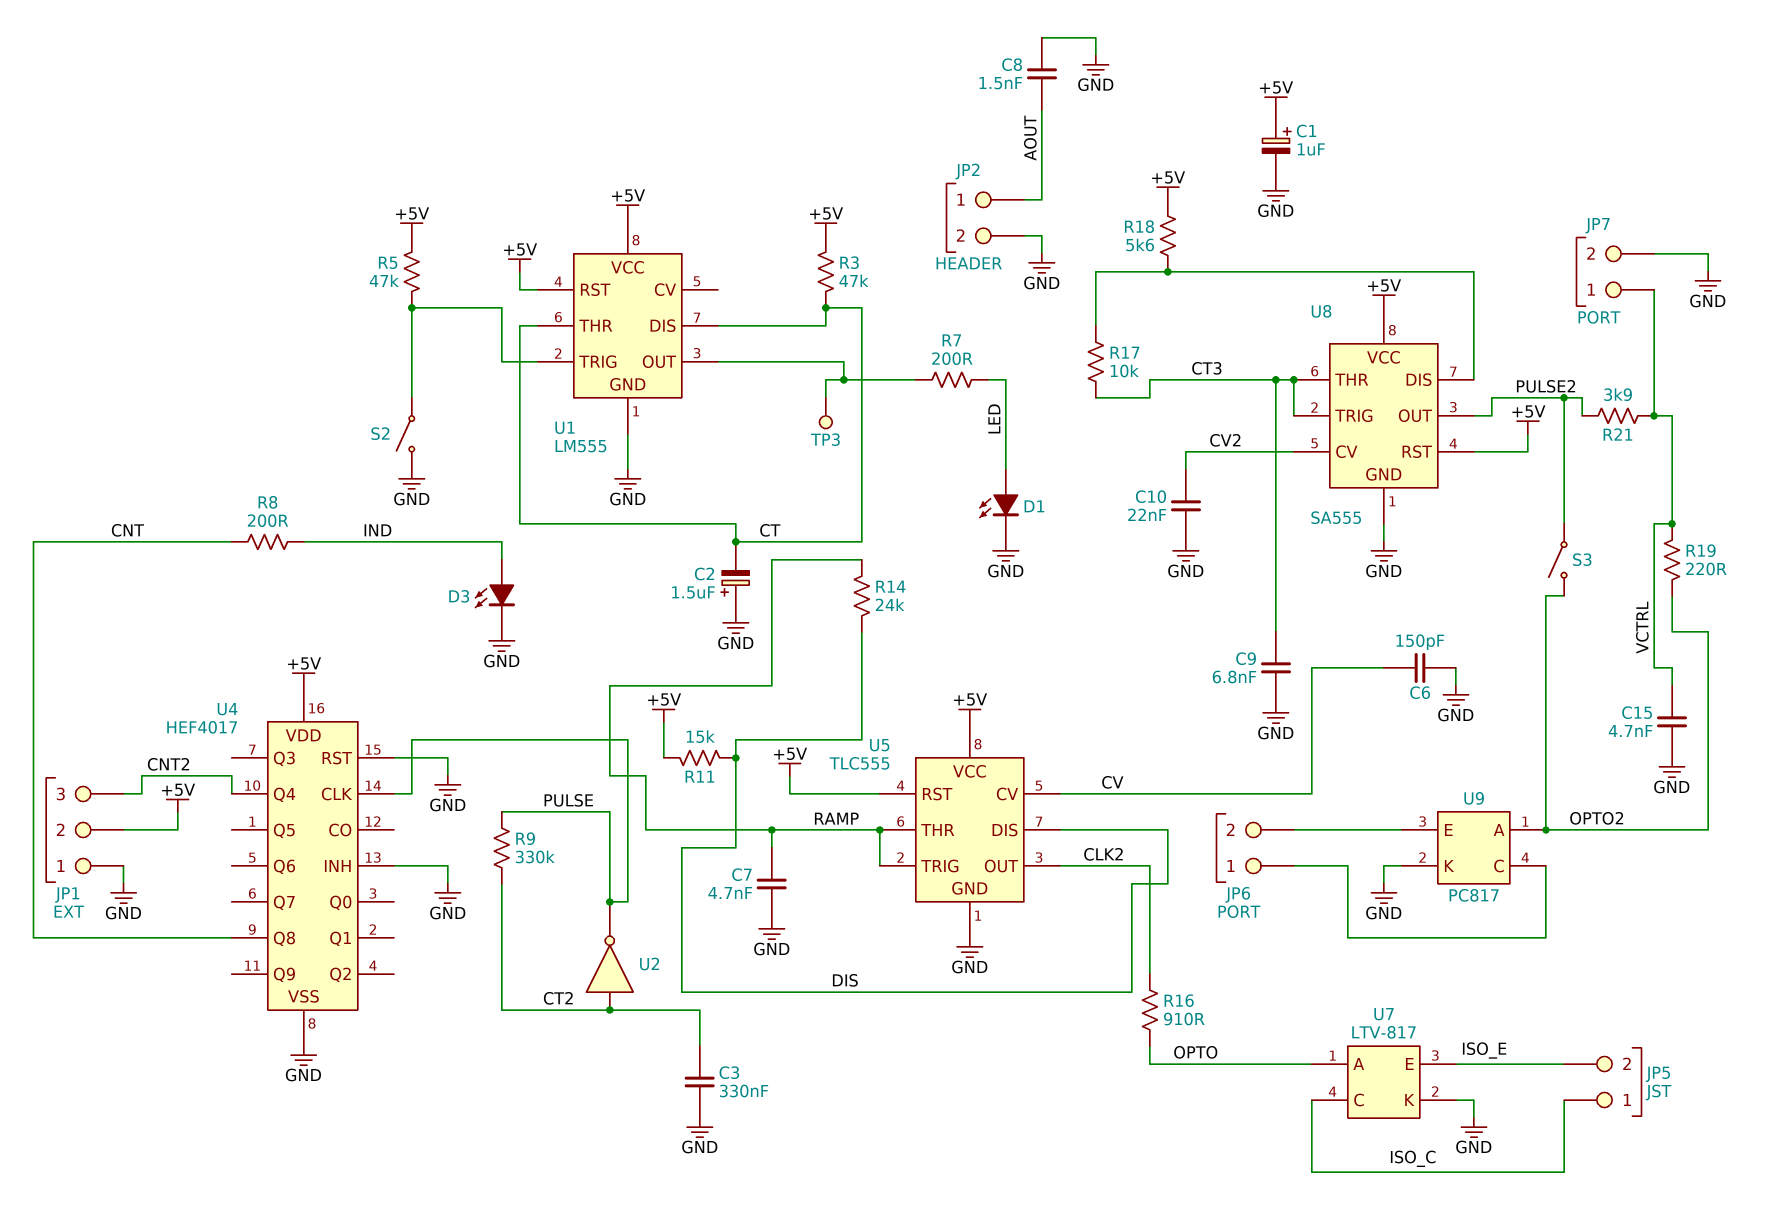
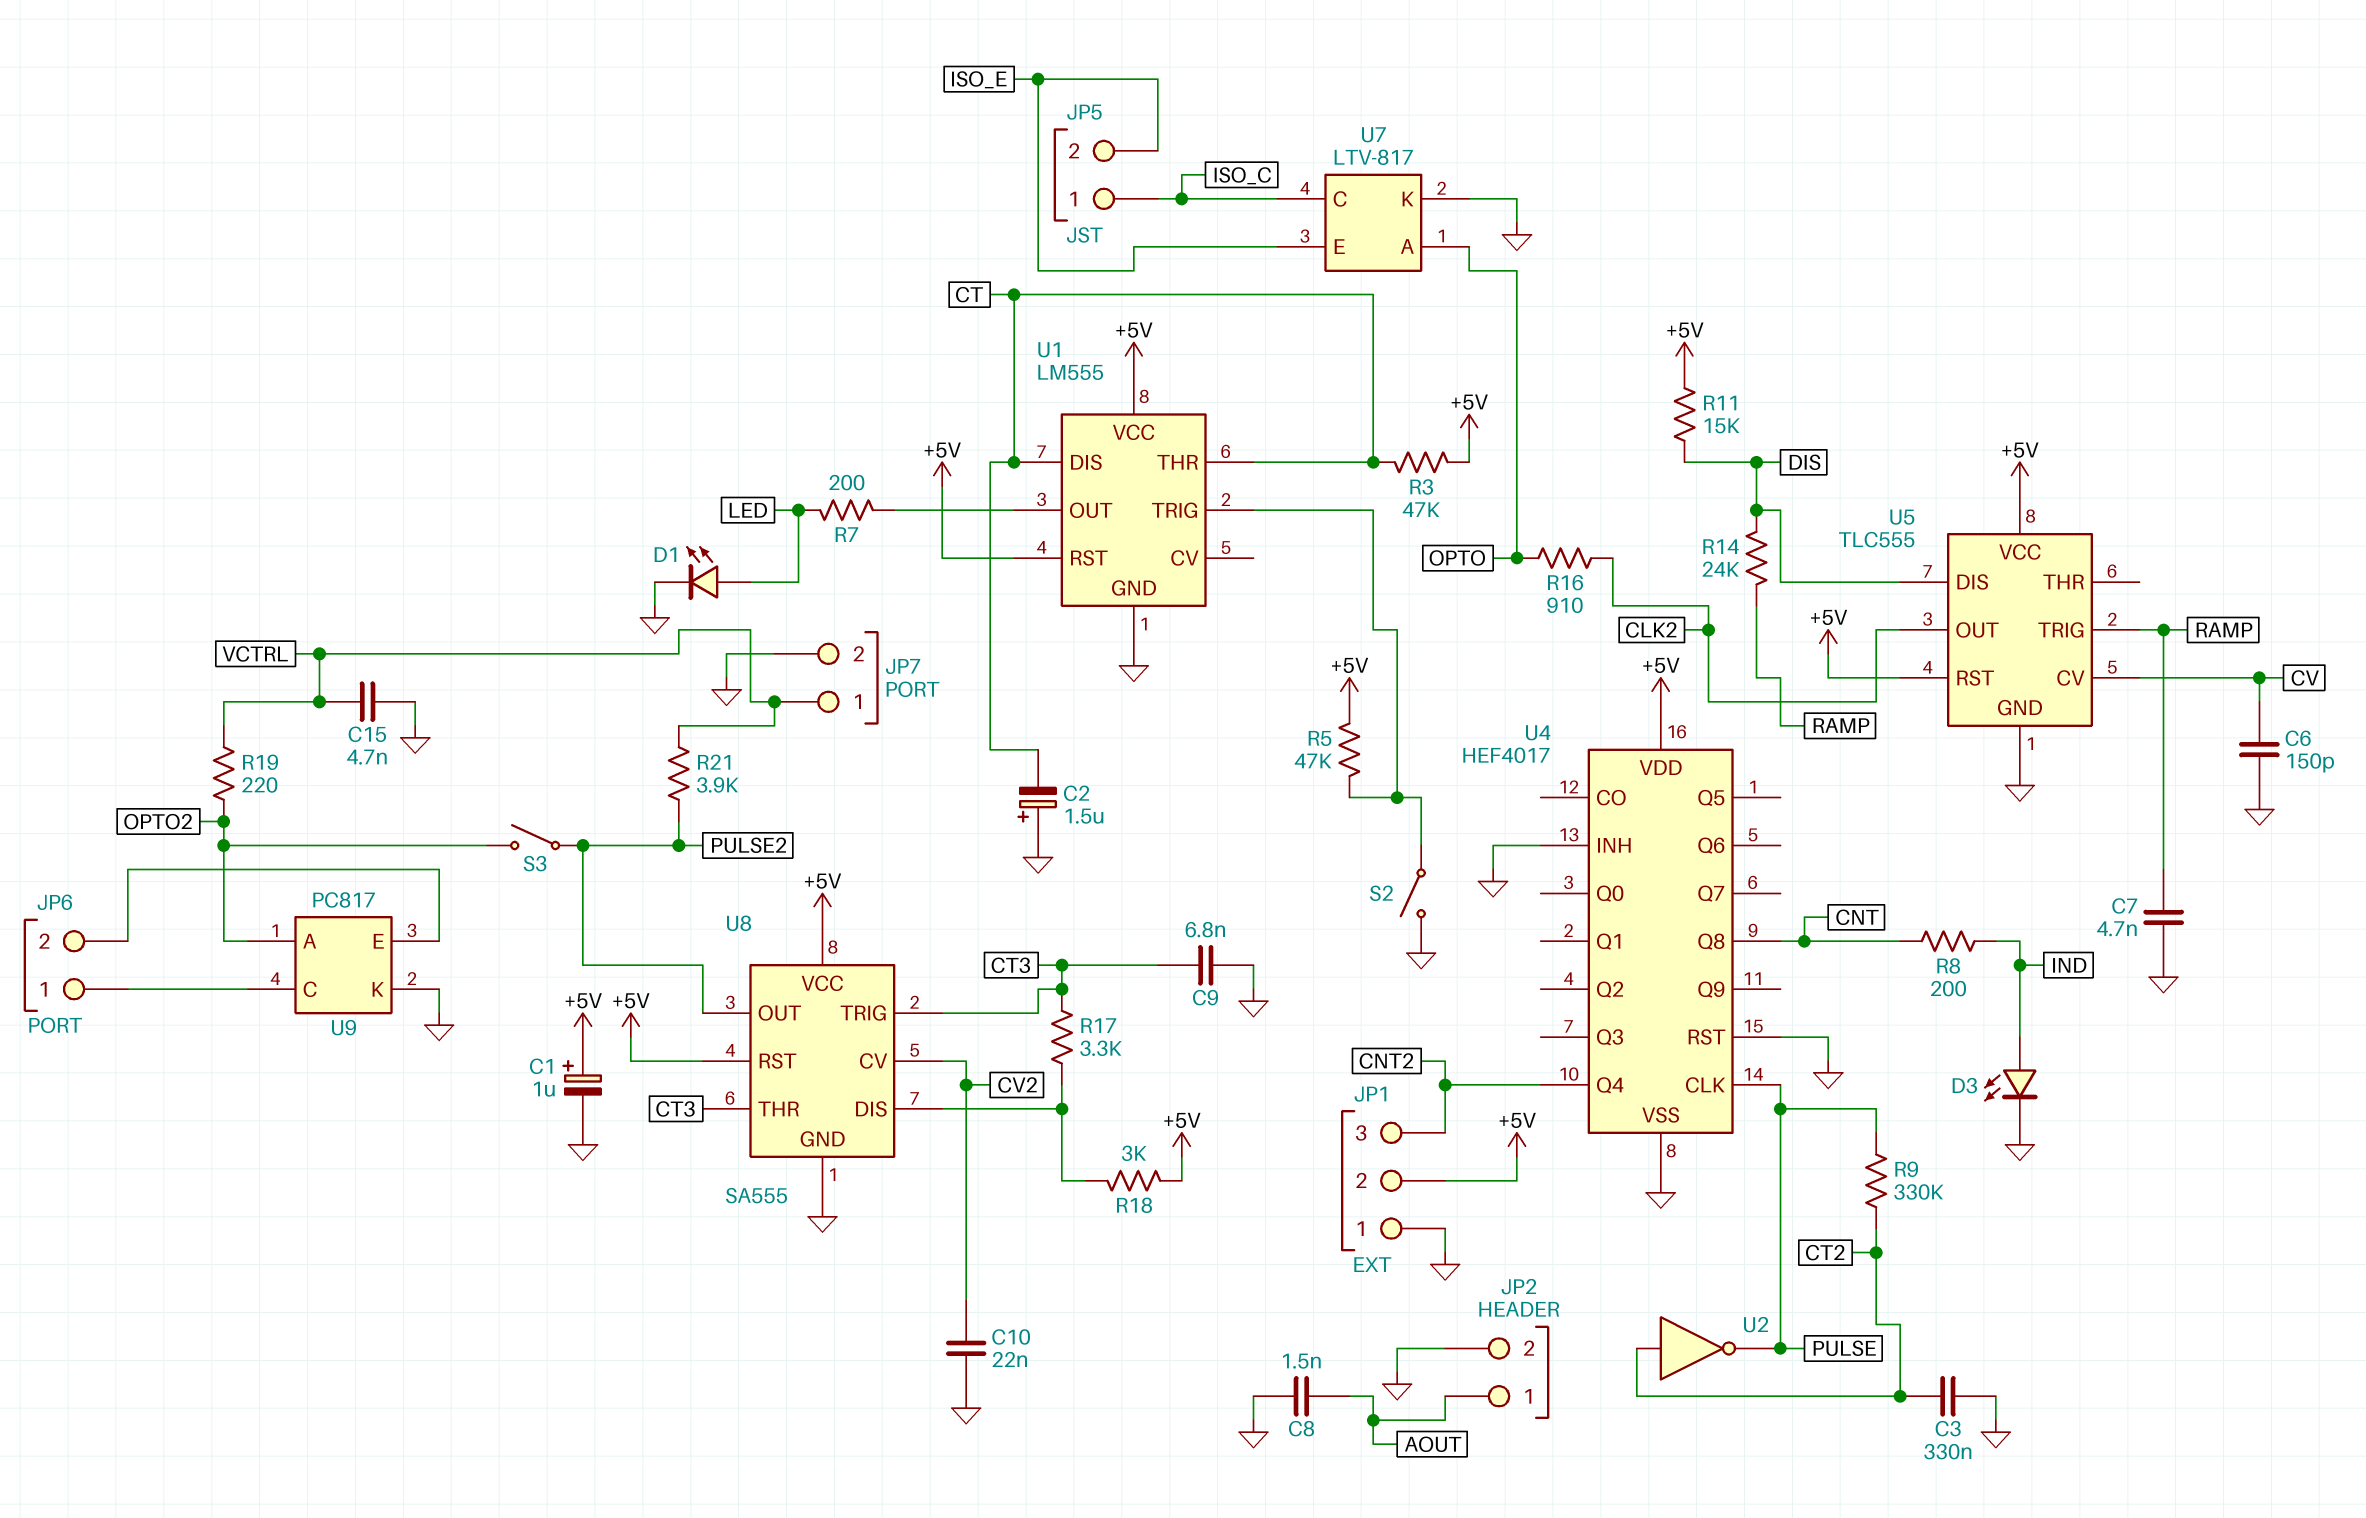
R17: 10k (CT3, U8/DIS) -> 3.3k (CT3, U8/DIS)
R18: 5.6k (+5V, U8/DIS) -> 3k (+5V, U8/DIS)
TP3: test point (U1/OUT) -> none
U5 pin THR: RAMP -> none

